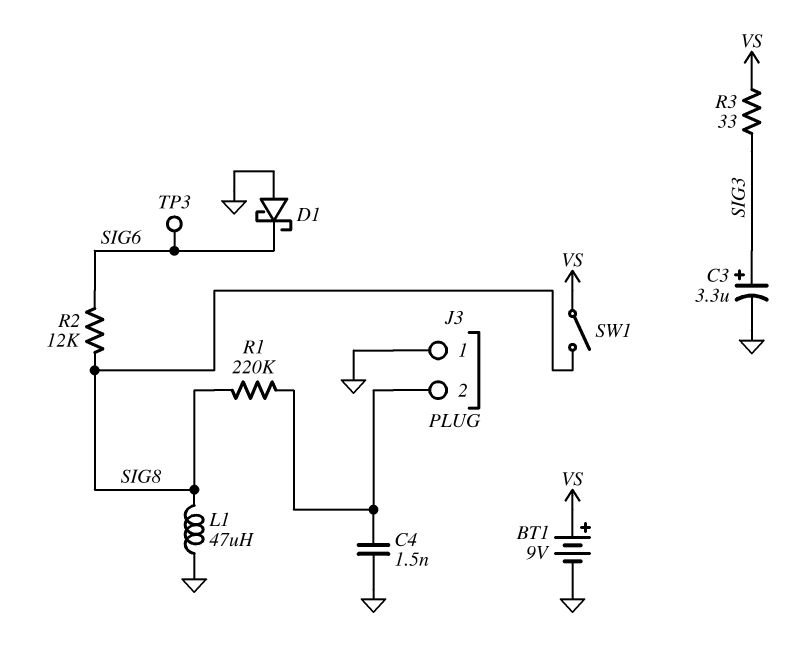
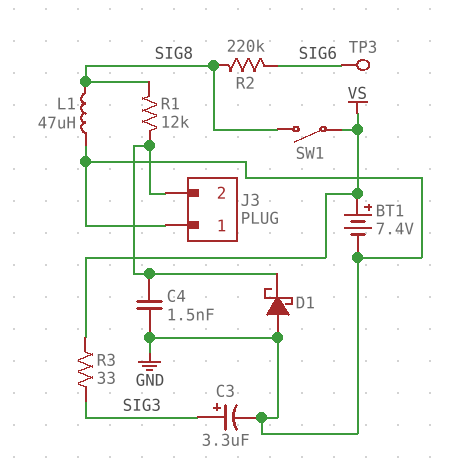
BT1: 9V (plus VS, minus GND) -> 7.4V (plus VS, minus GND)
D1: schottky (A GND, K SIG6) -> schottky (A GND, K J3/2)
R1: 220k (J3/2, SIG8) -> 12k (J3/2, SIG8)
R2: 12k (SIG6, SIG8) -> 220k (SIG6, SIG8)

